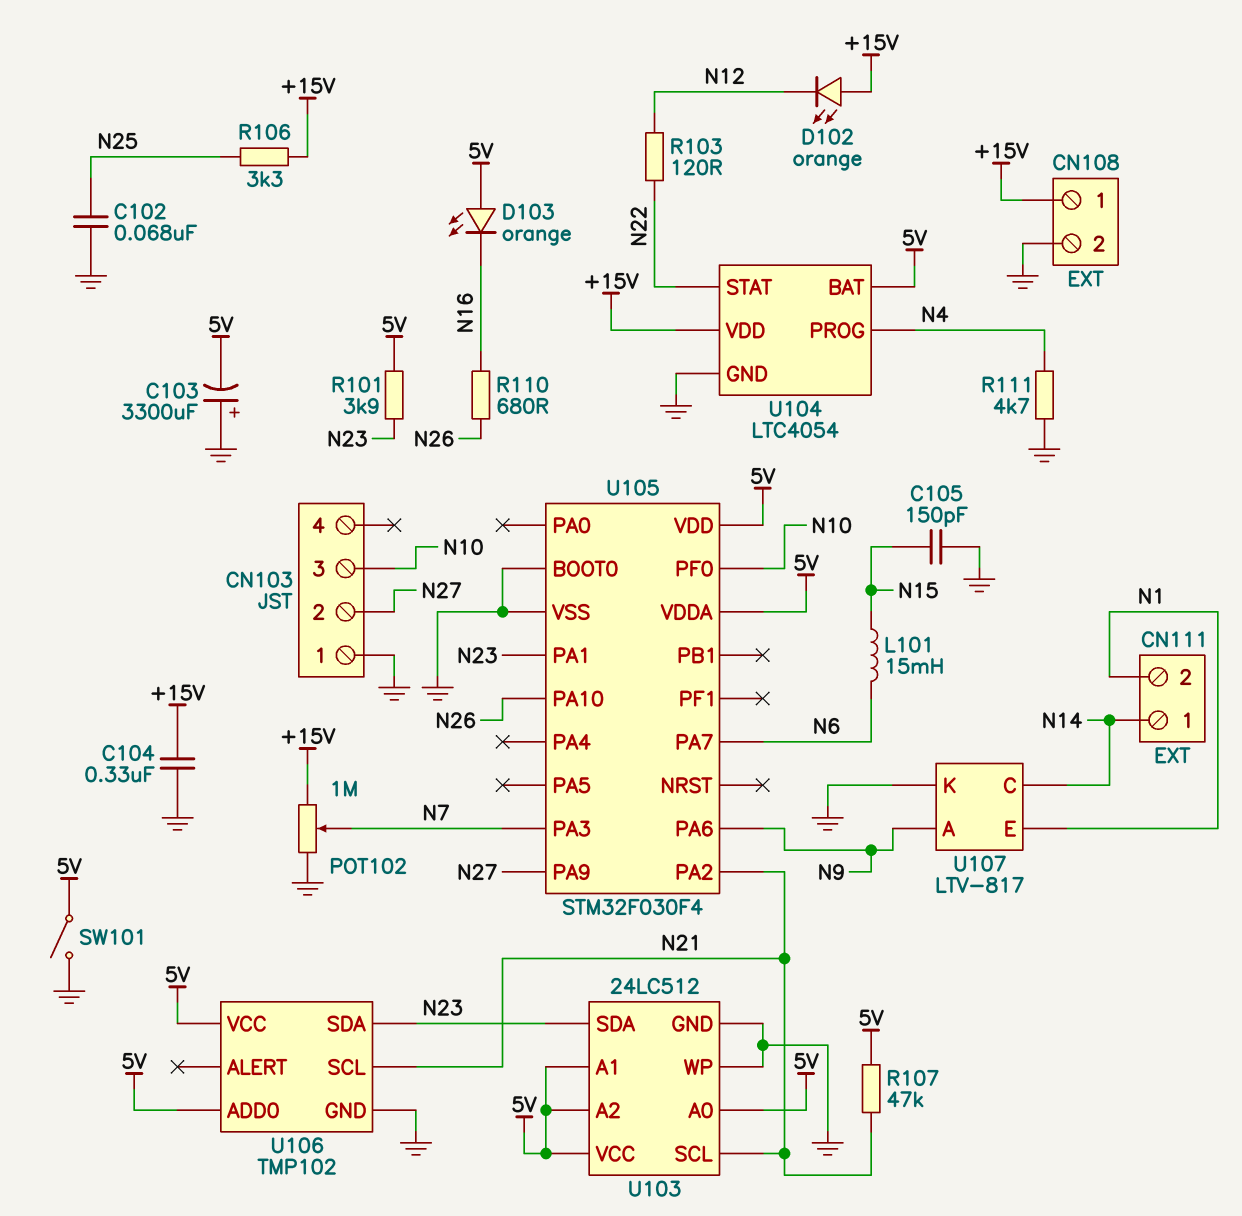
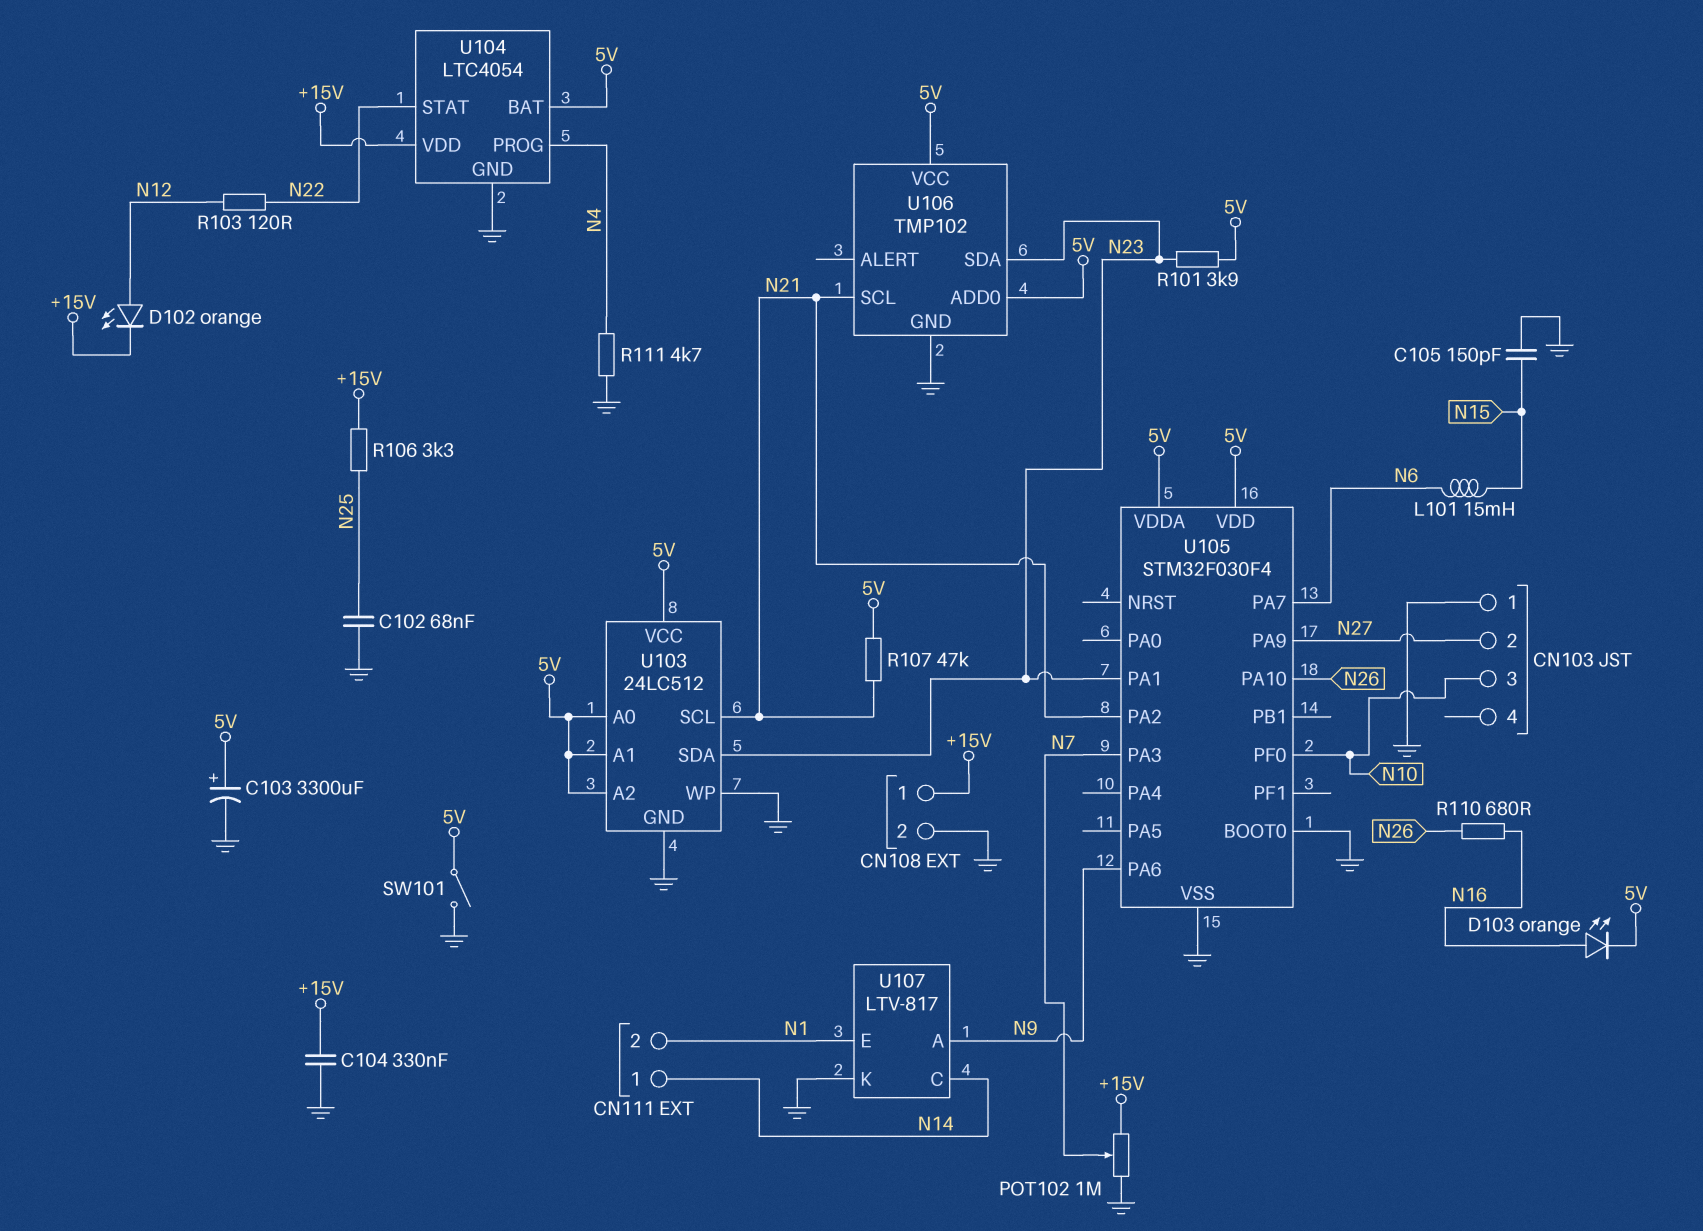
C103: 3300uF (plus GND, minus 5V) -> 3300uF (plus 5V, minus GND)
D102: LED orange (A +15V, K N12) -> LED orange (A N12, K +15V)
D103: LED orange (A 5V, K N16) -> LED orange (A N16, K 5V)

